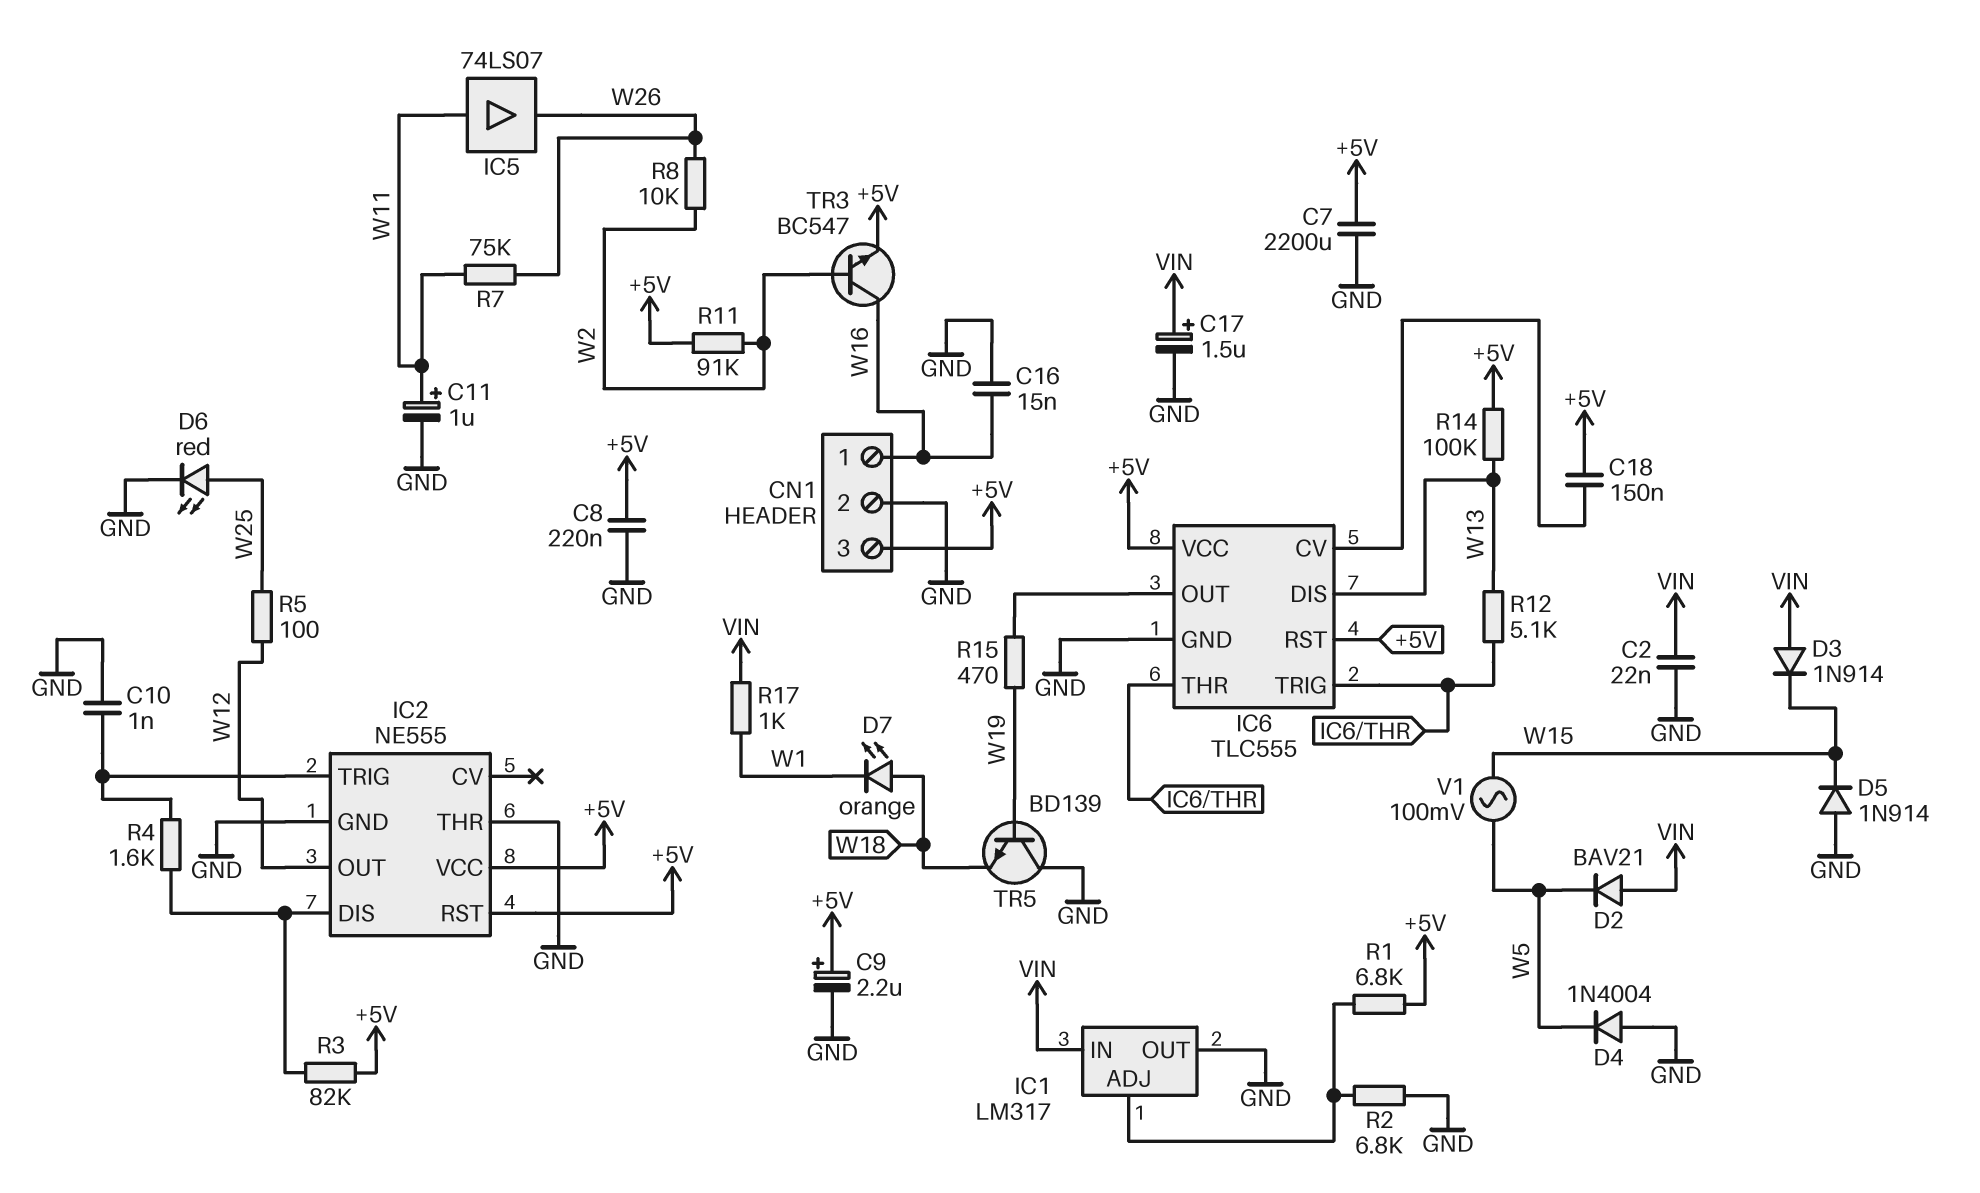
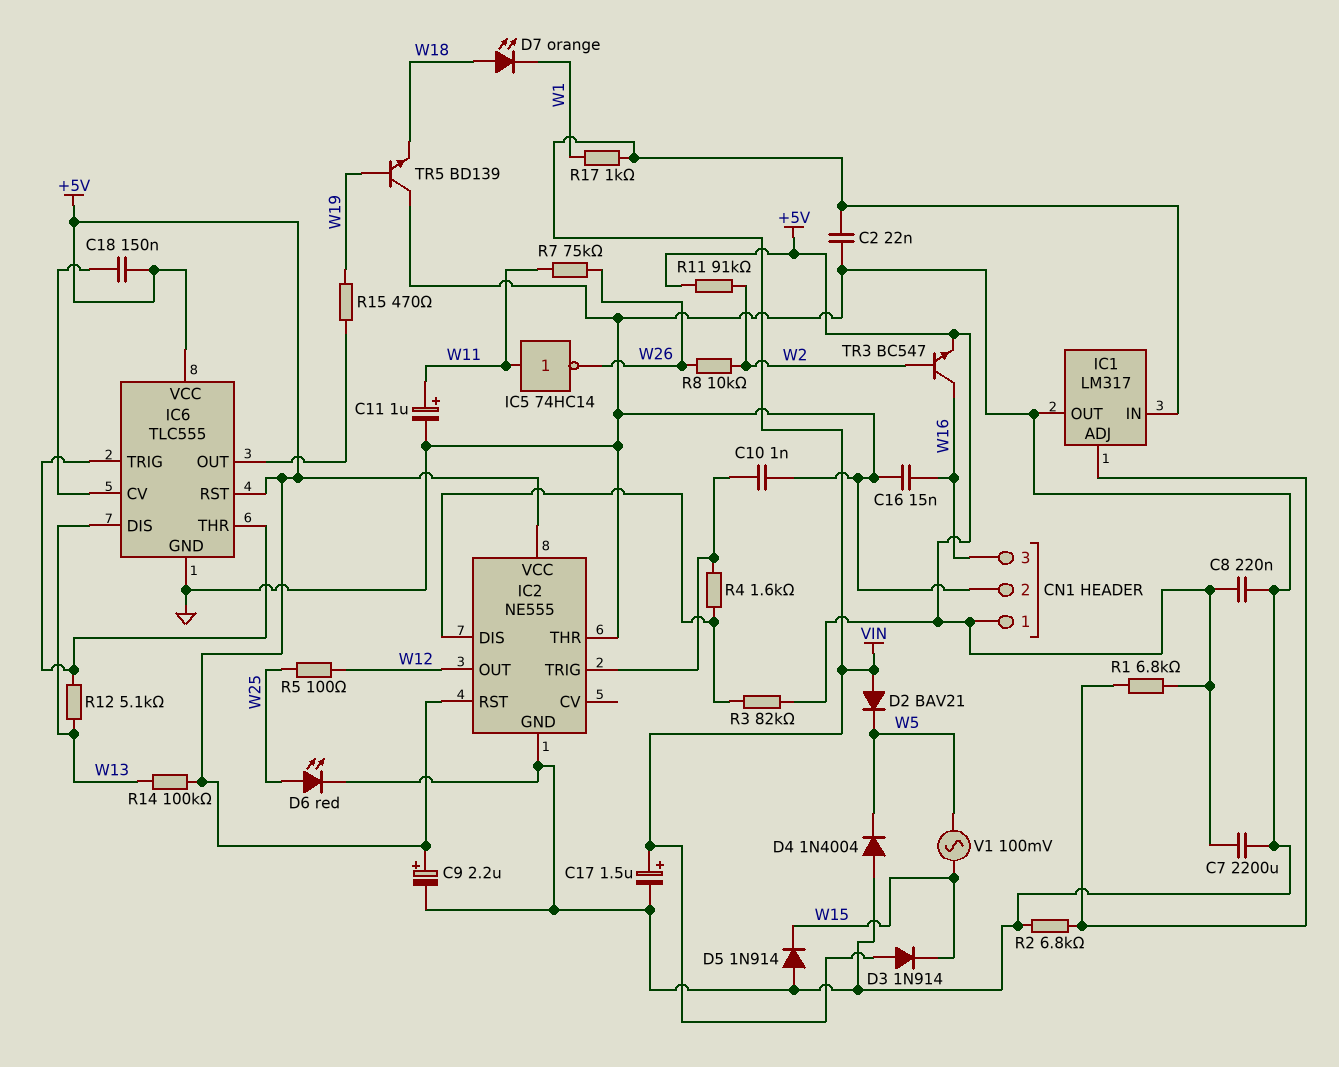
CN1 pin 1: W16 -> +5V
CN1 pin 3: +5V -> W16
IC5: buffer 74LS07 (in W11, out W26) -> NOT 74HC14 (in W11, out W26)

